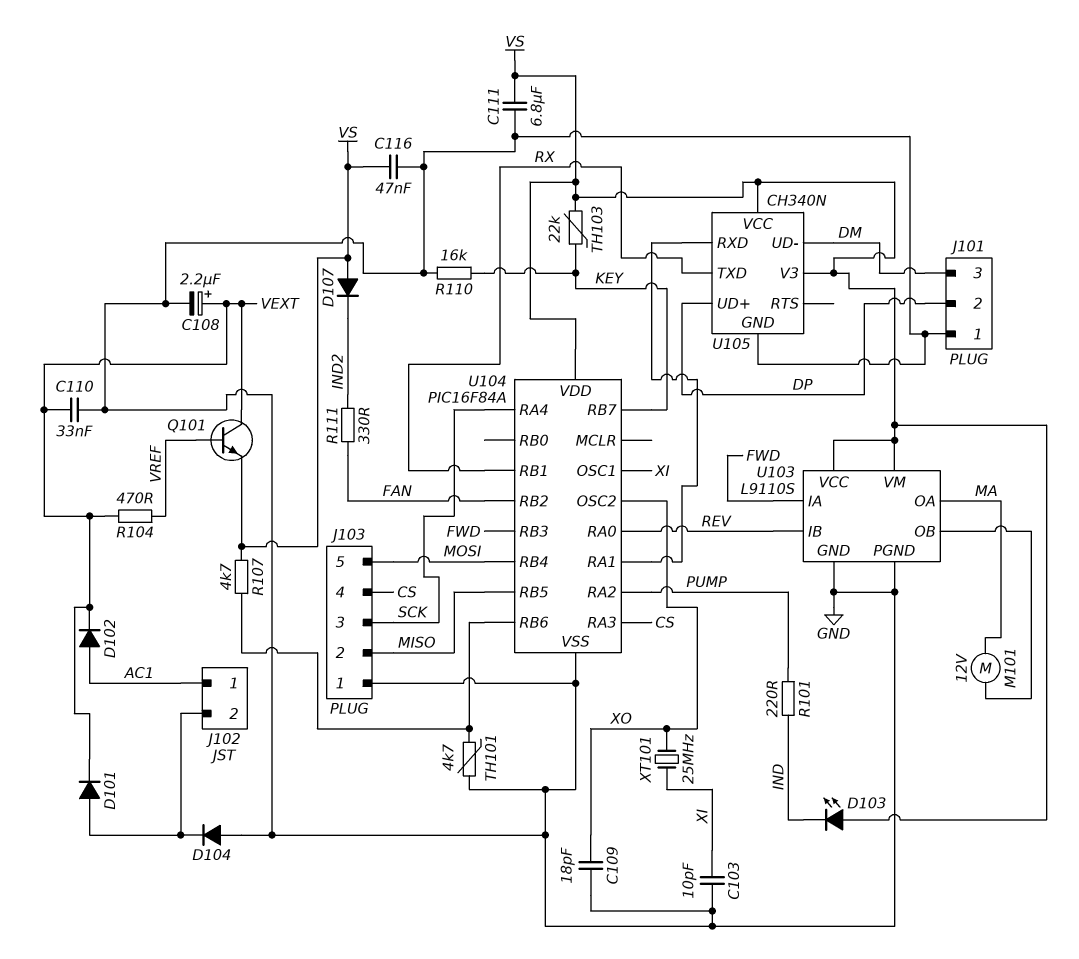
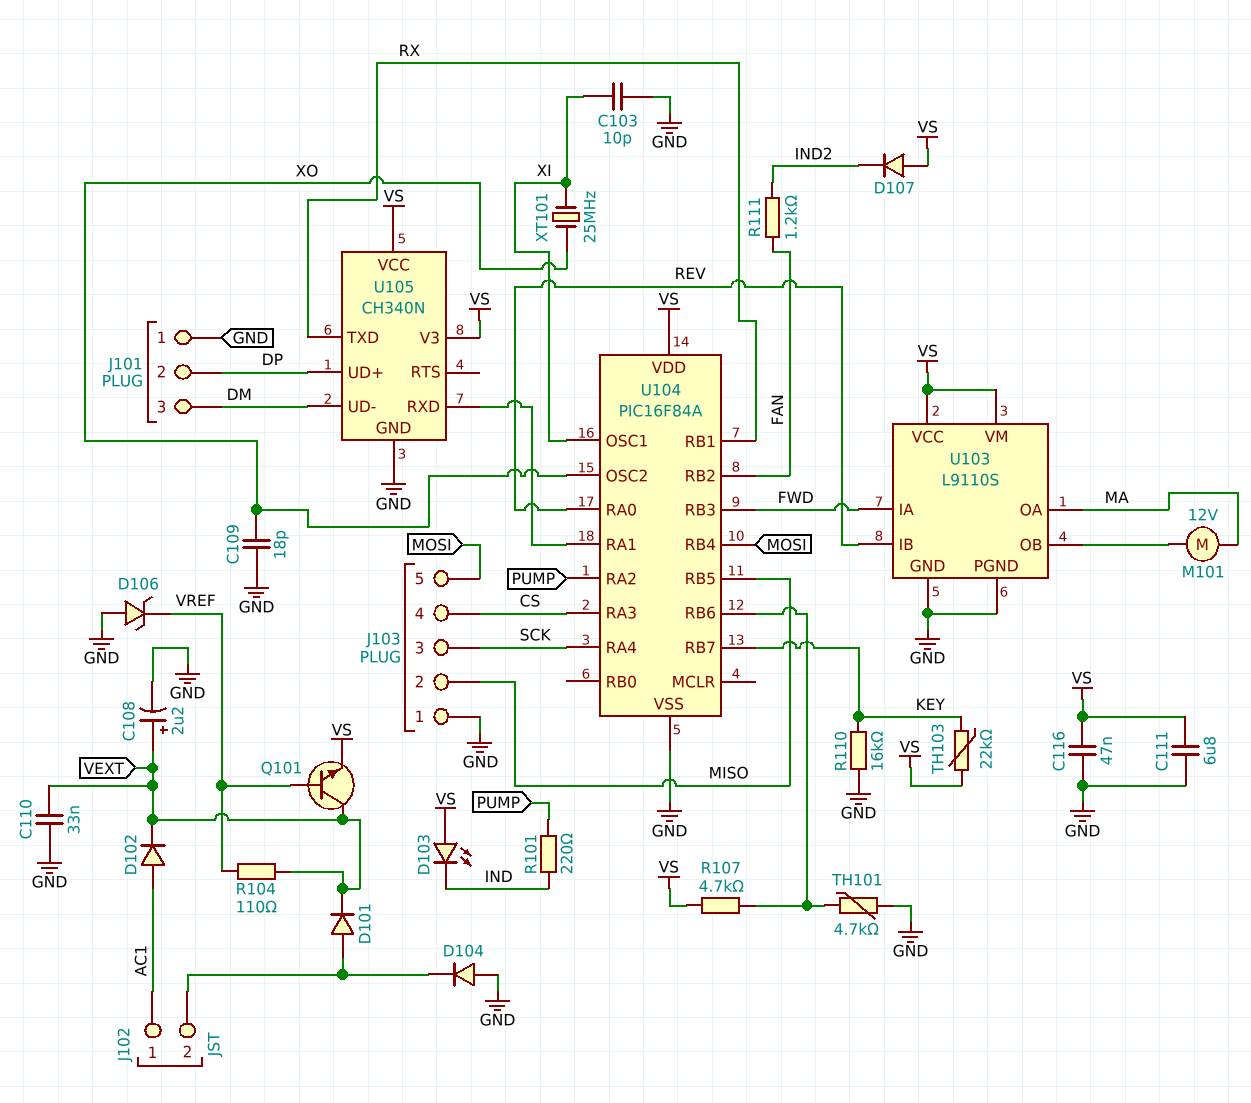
D106: none -> zener (A GND, K VREF)
R104: 470 (VEXT, VREF) -> 110 (VEXT, VREF)
R111: 330 (FAN, IND2) -> 1.2k (FAN, IND2)

